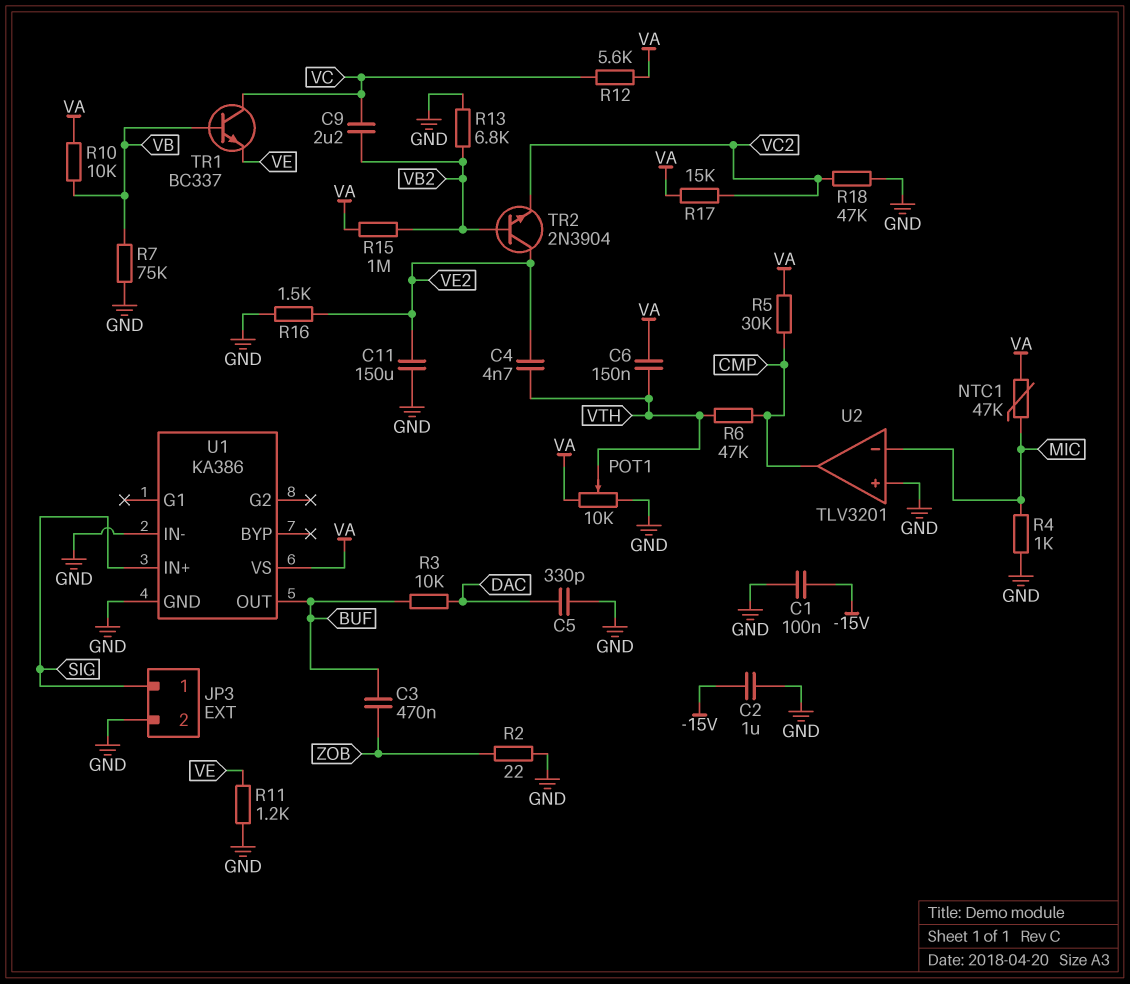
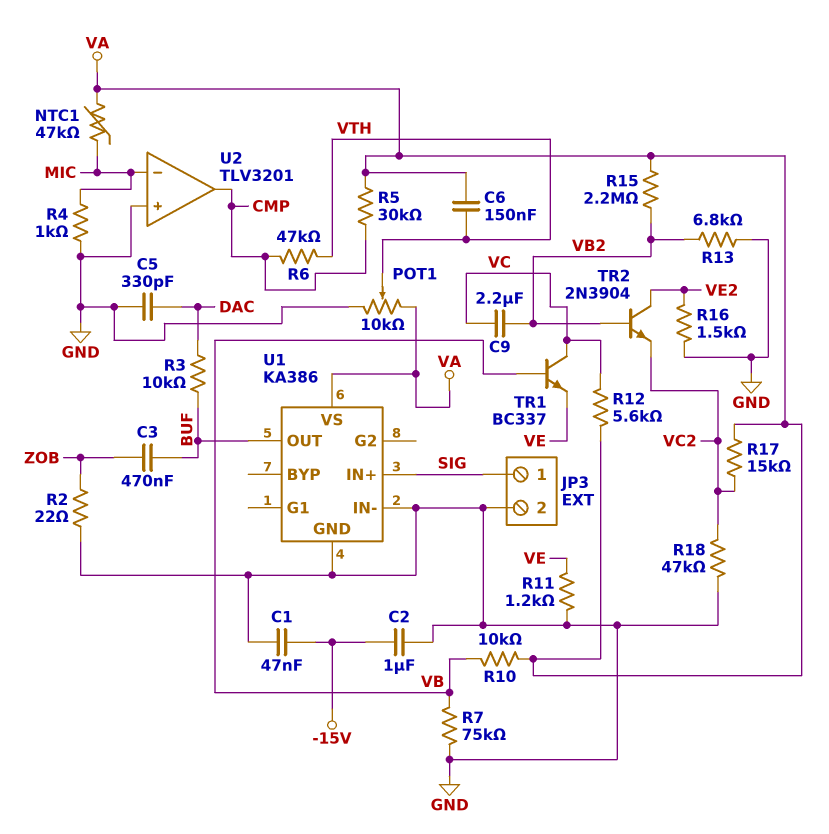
C1: 100nF (-15V, GND) -> 47nF (-15V, GND)
C4: 4.7nF (VE2, VTH) -> none
C11: 150uF (GND, VE2) -> none
R15: 1M (VA, VB2) -> 2.2M (VA, VB2)

